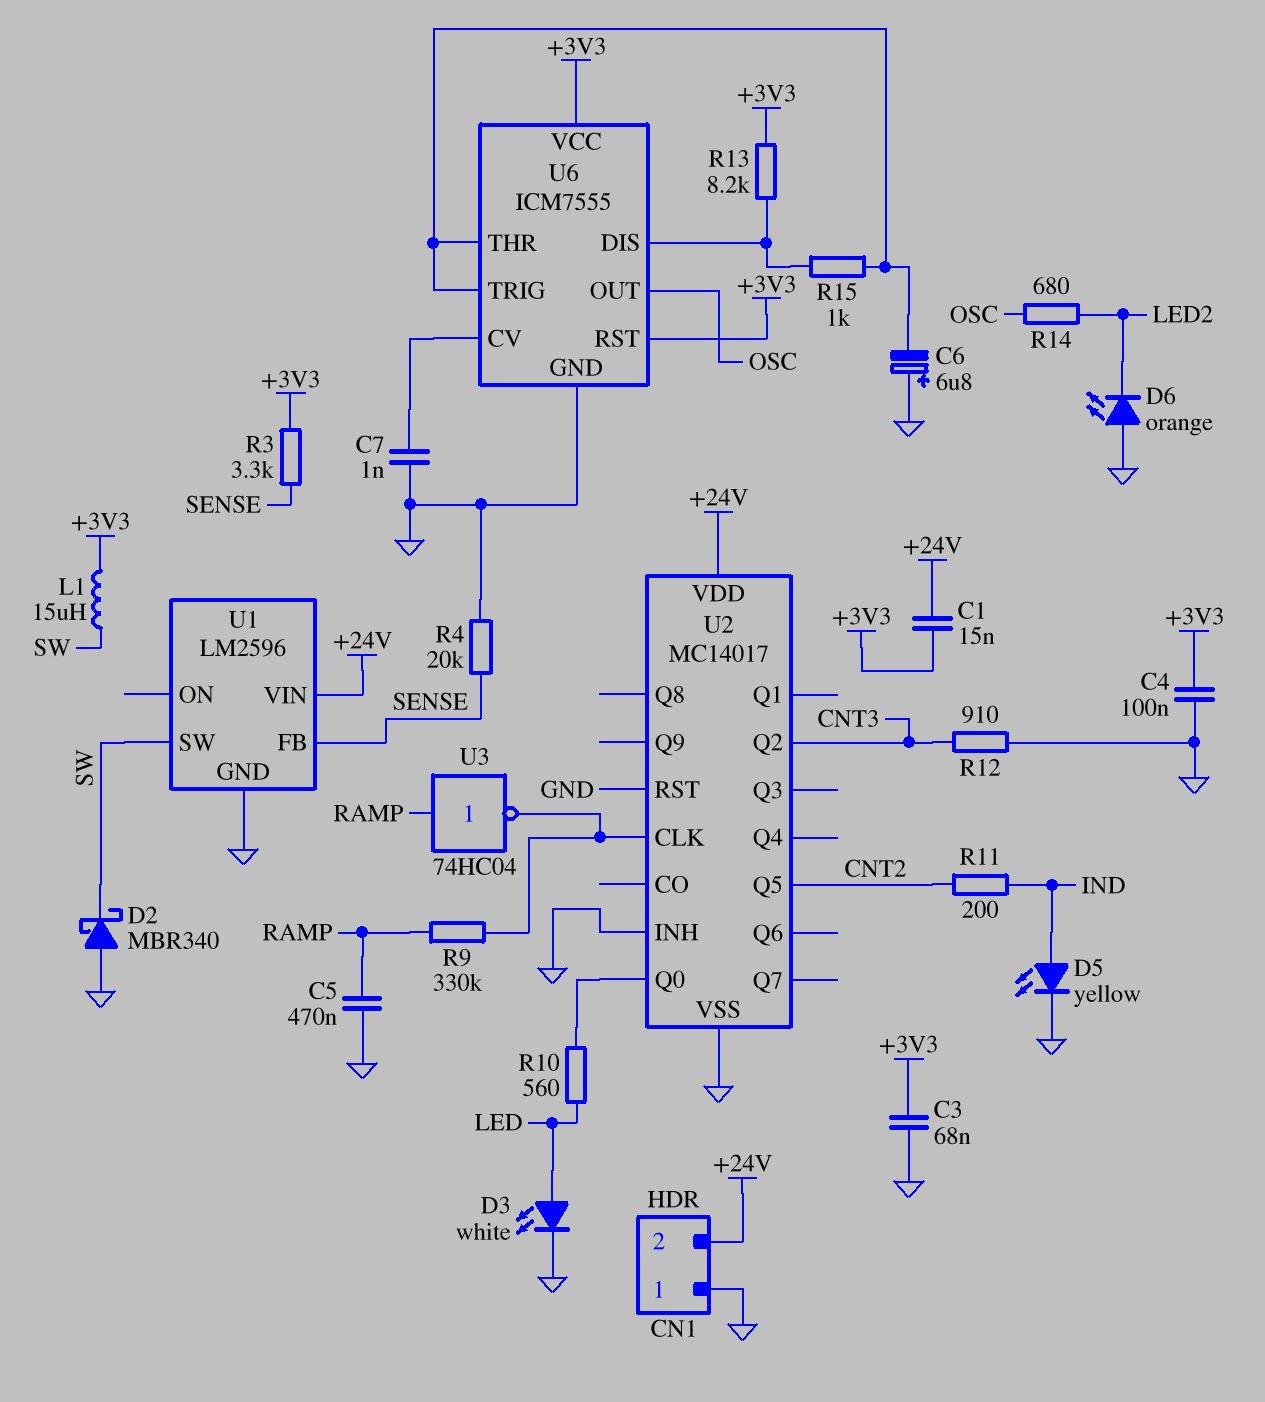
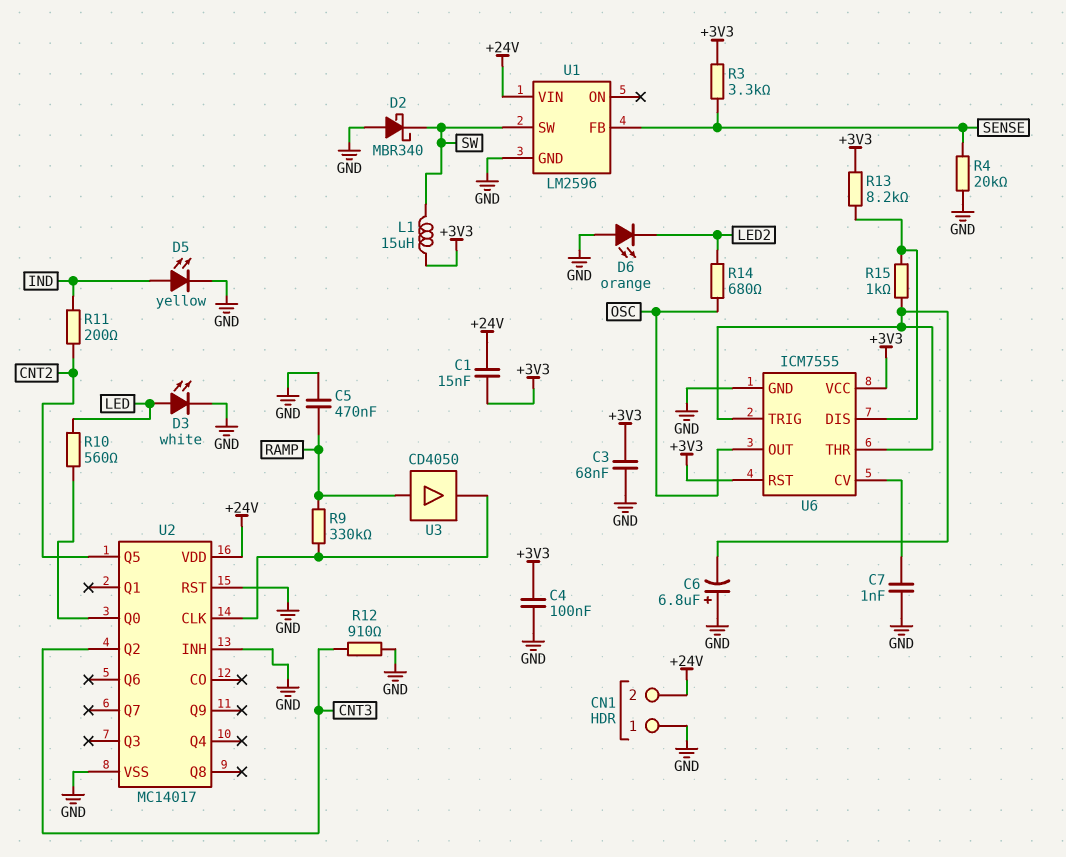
U3: NOT 74HC04 (in RAMP, out U2/CLK) -> buffer CD4050 (in RAMP, out U2/CLK)

